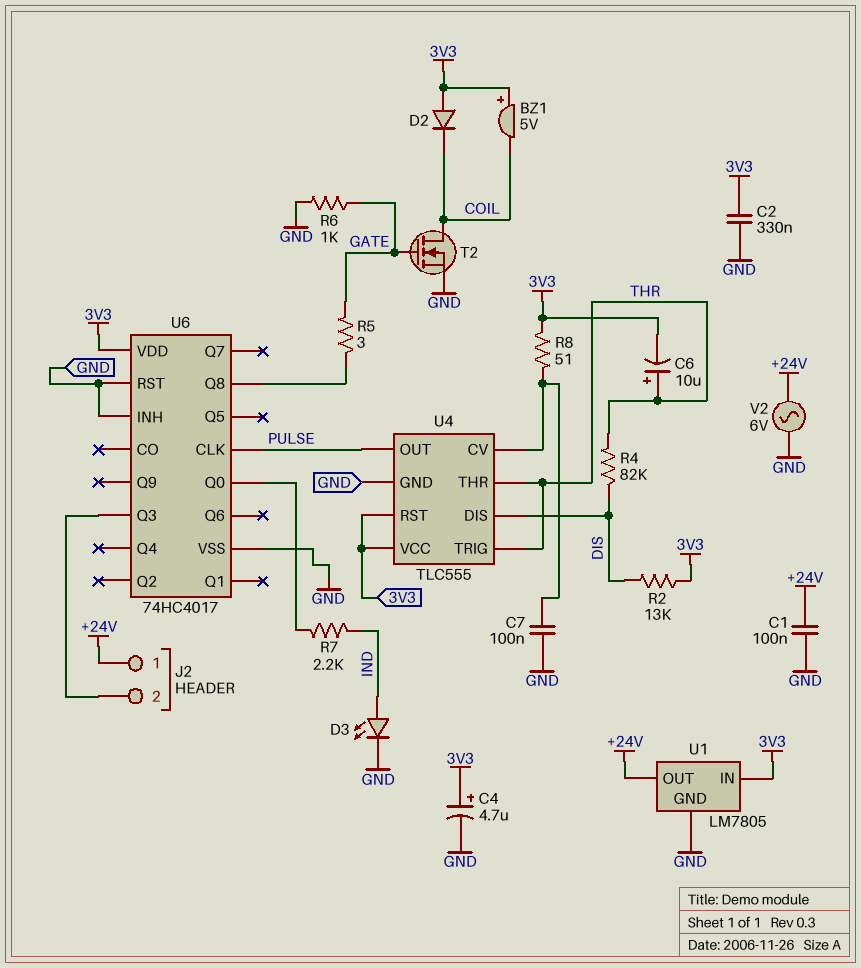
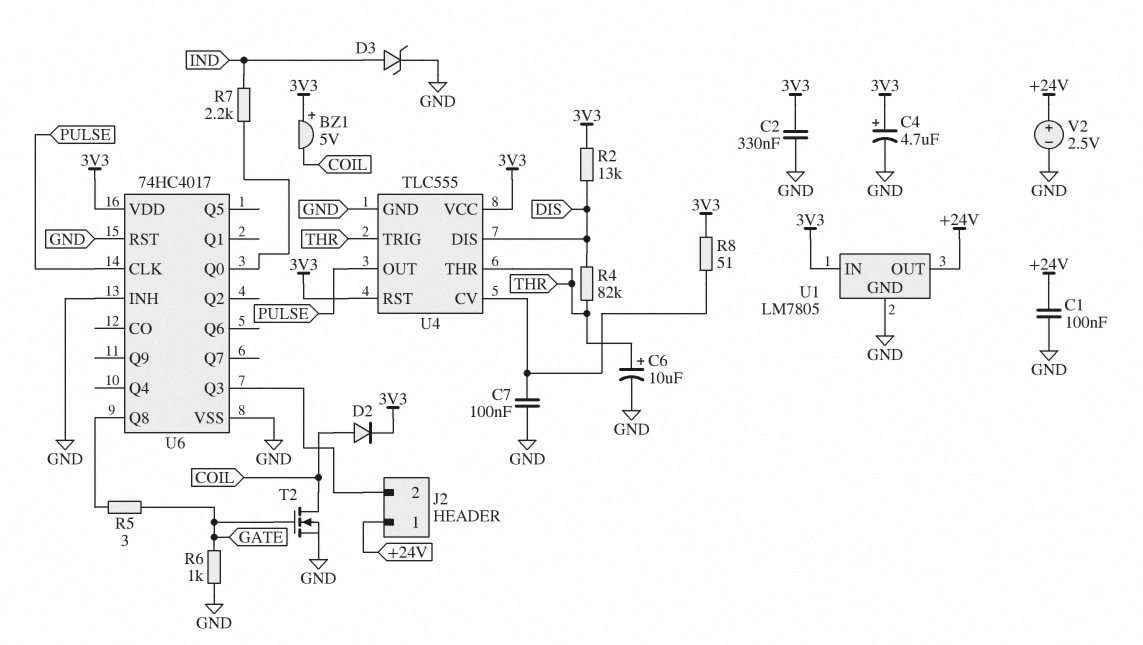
C6: 10uF (plus THR, minus 3V3) -> 10uF (plus THR, minus GND)
D2: diode (A 3V3, K COIL) -> diode (A COIL, K 3V3)
D3: LED (A IND, K GND) -> zener (A IND, K GND)
V2: AC 6V (+24V, GND) -> 2.5V (plus +24V, minus GND)

